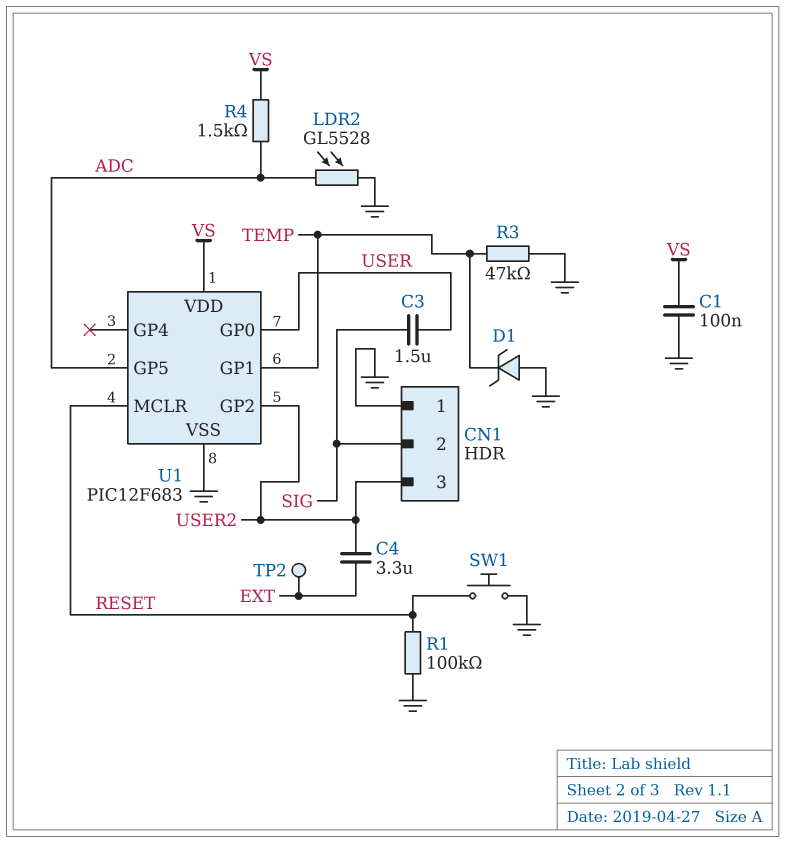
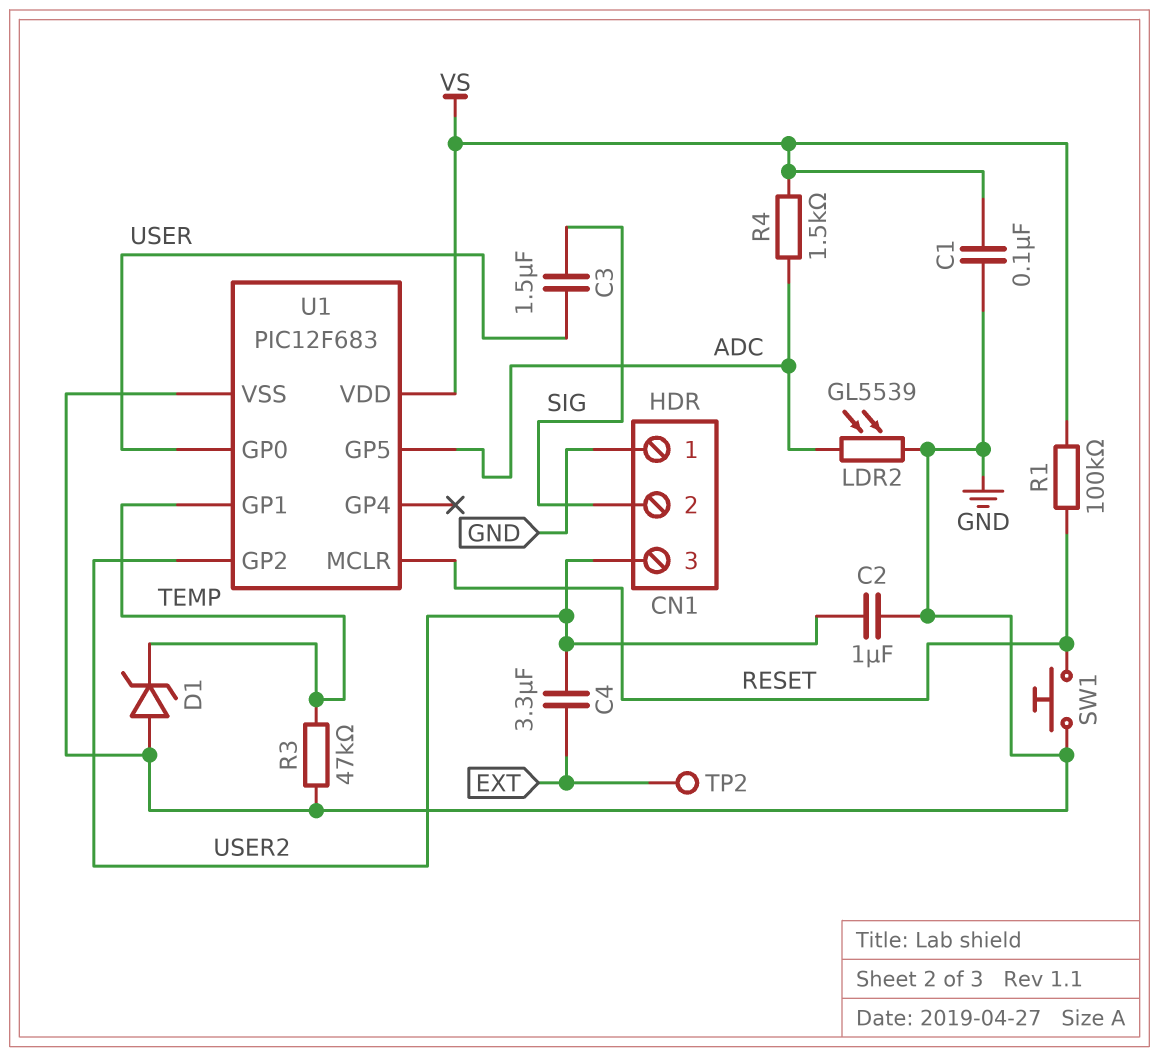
C2: none -> 1uF (GND, USER2)
LDR2: GL5528 (ADC, GND) -> GL5539 (ADC, GND)
R1: 100k (GND, RESET) -> 100k (RESET, VS)

